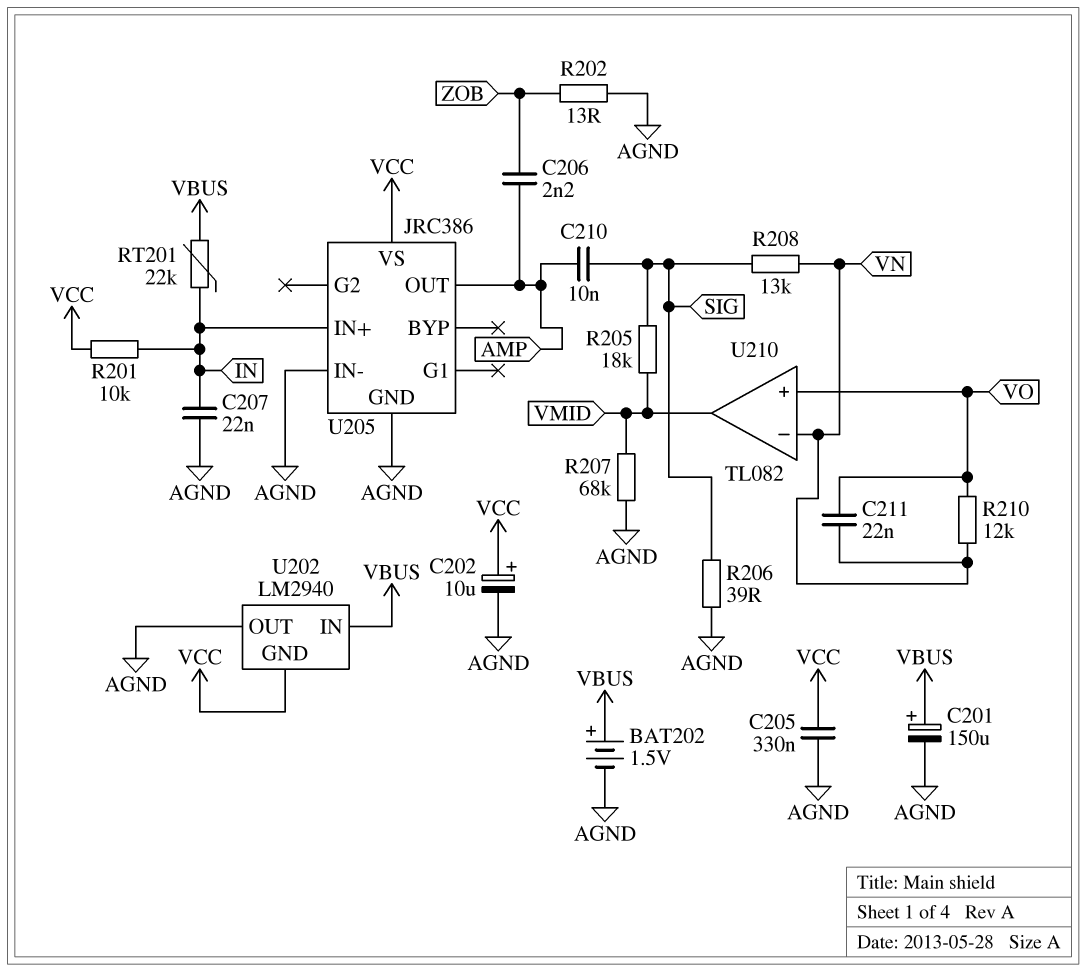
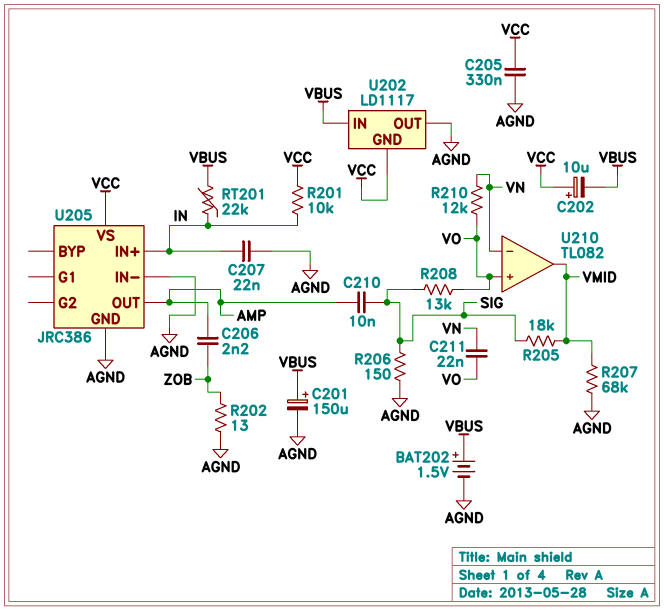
C202: 10uF (plus VCC, minus AGND) -> 10uF (plus VCC, minus VBUS)
R206: 39 (AGND, SIG) -> 150 (AGND, SIG)
R208: 13k (SIG, VN) -> 13k (SIG, VO)
U202: LM2940 -> LD1117

